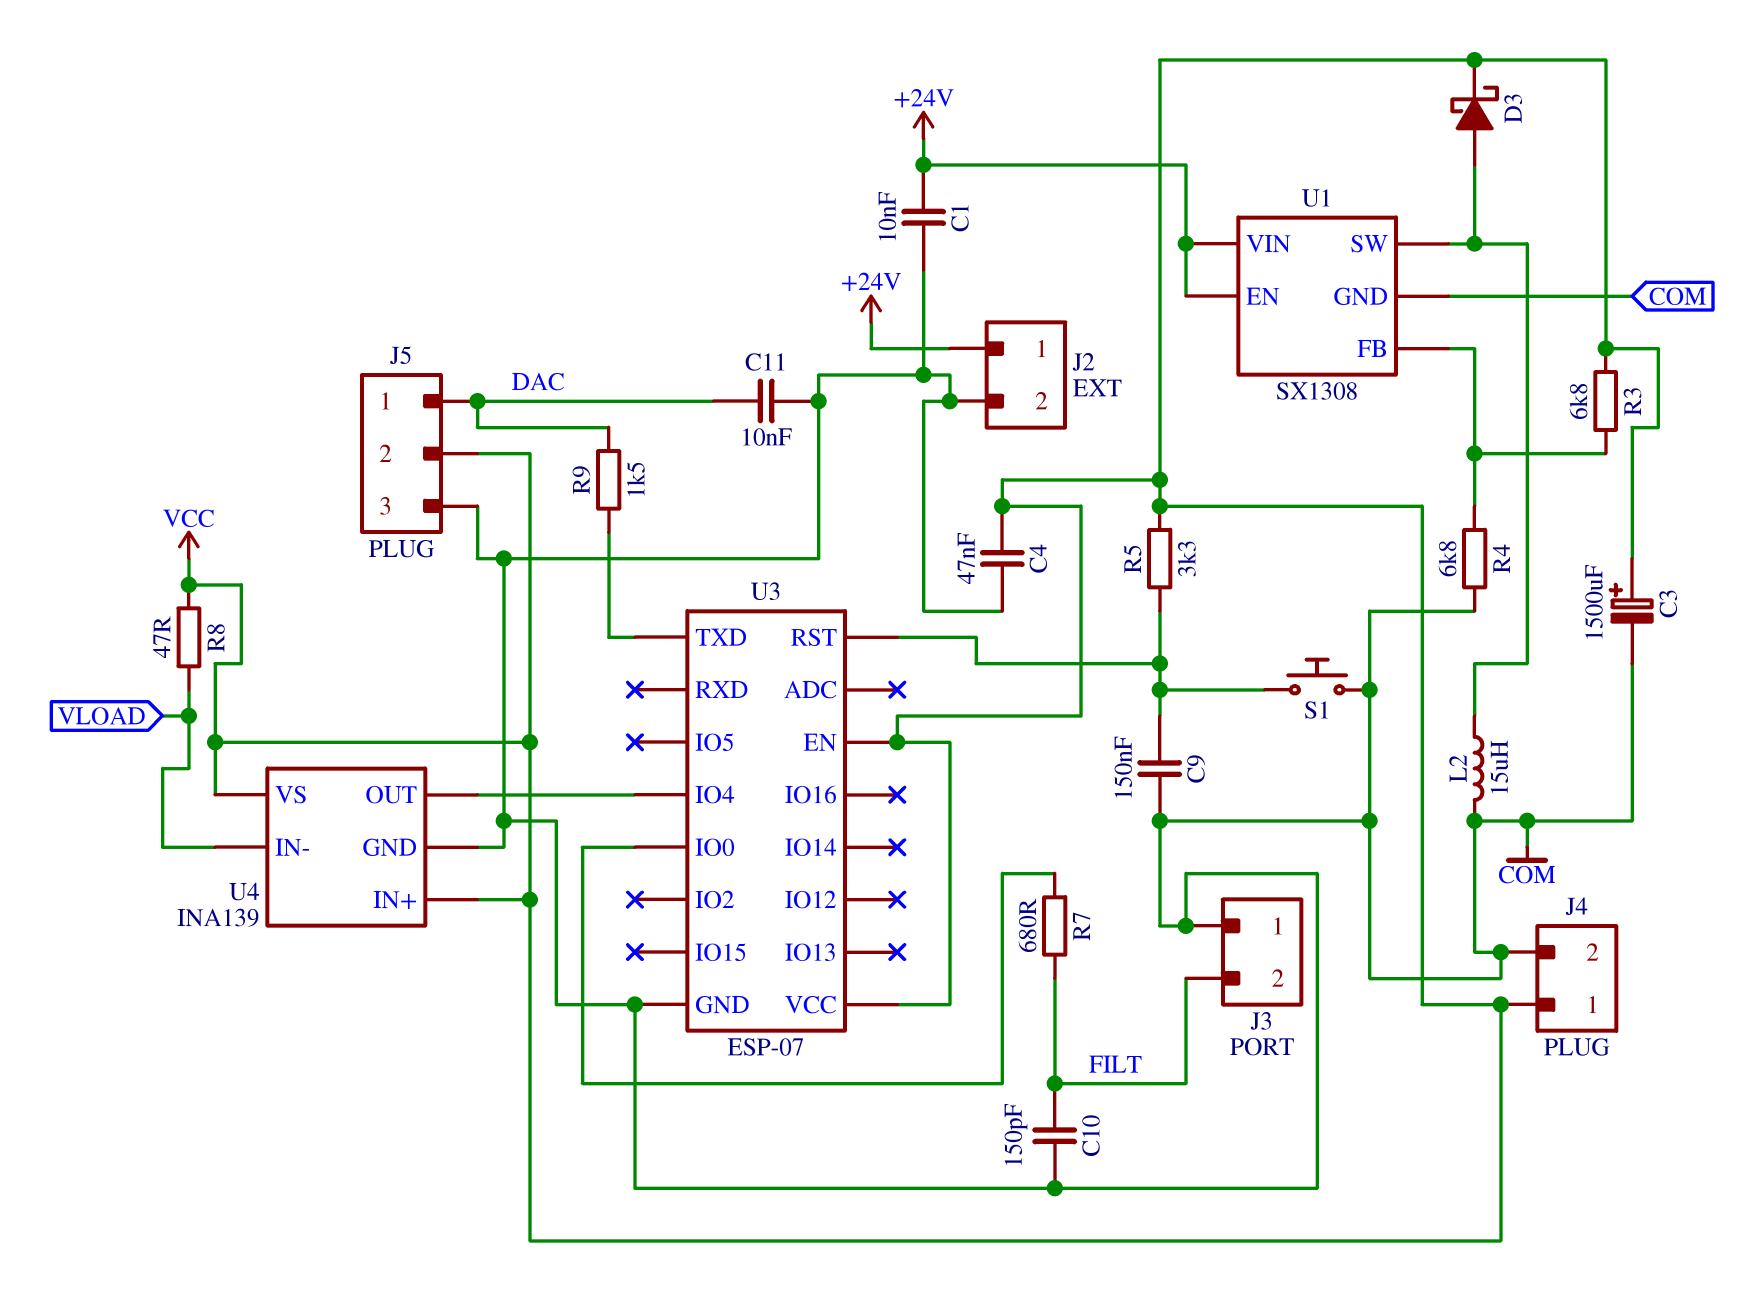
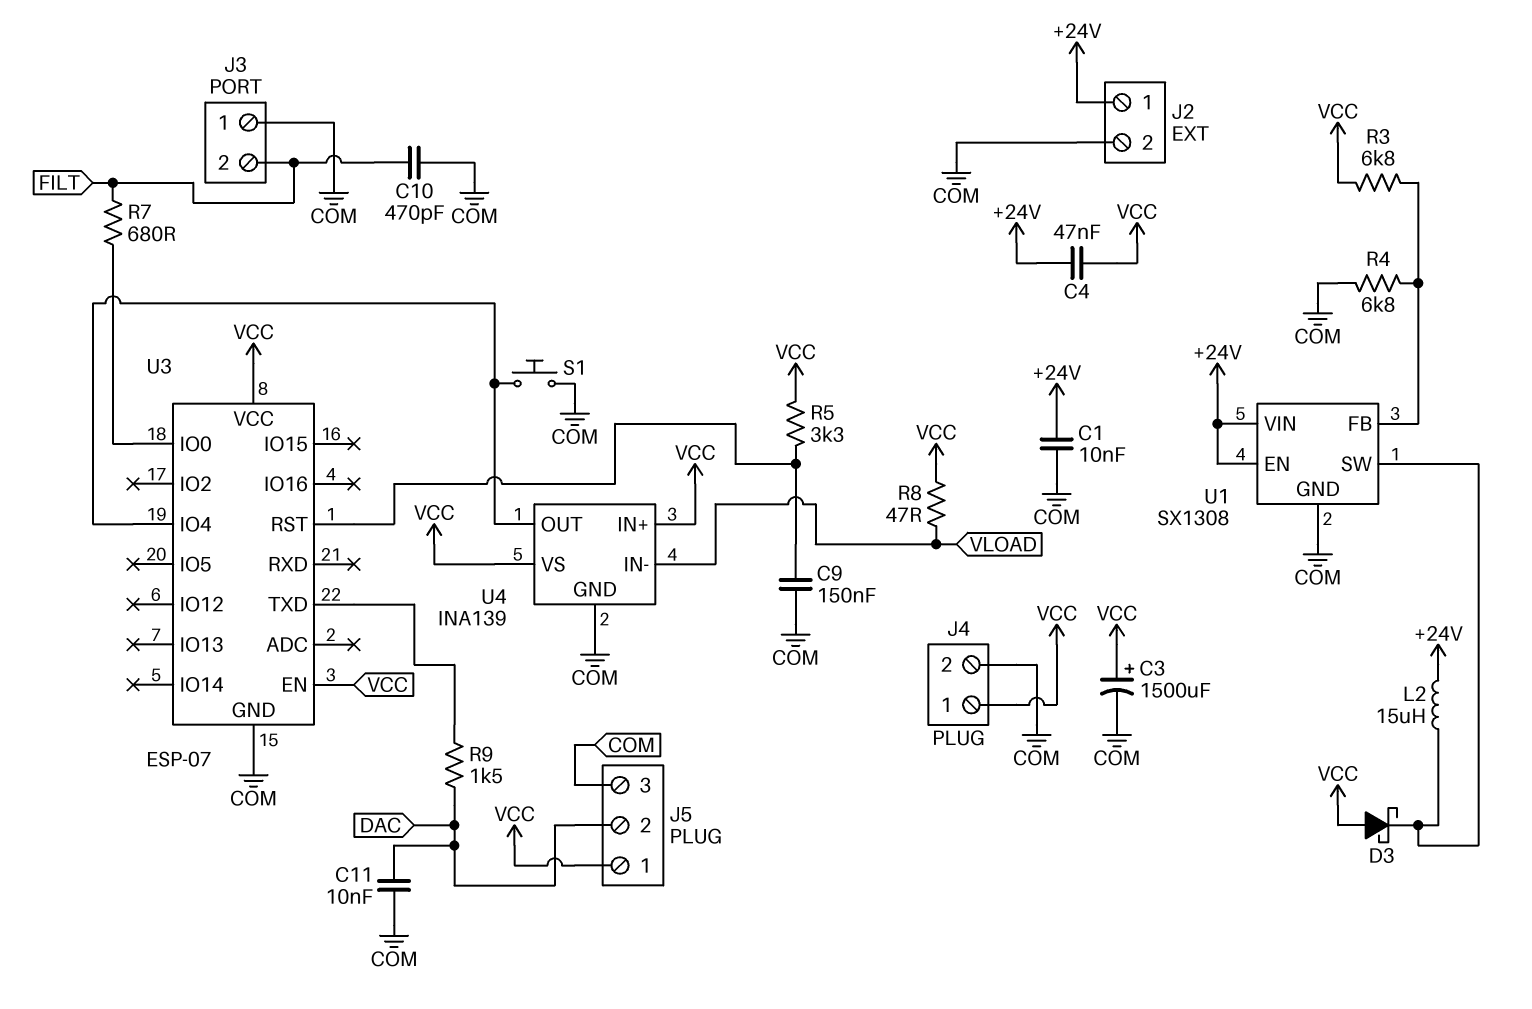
C4: 47nF (COM, VCC) -> 47nF (+24V, VCC)
C10: 150pF (COM, FILT) -> 470pF (COM, FILT)
D3: schottky (A U1/SW, K VCC) -> schottky (A VCC, K U1/SW)
J5 pin 1: DAC -> VCC
J5 pin 2: VCC -> DAC
L2: 15uH (COM, U1/SW) -> 15uH (+24V, U1/SW)
S1: button (COM, U3/RST) -> button (COM, U3/IO4)

